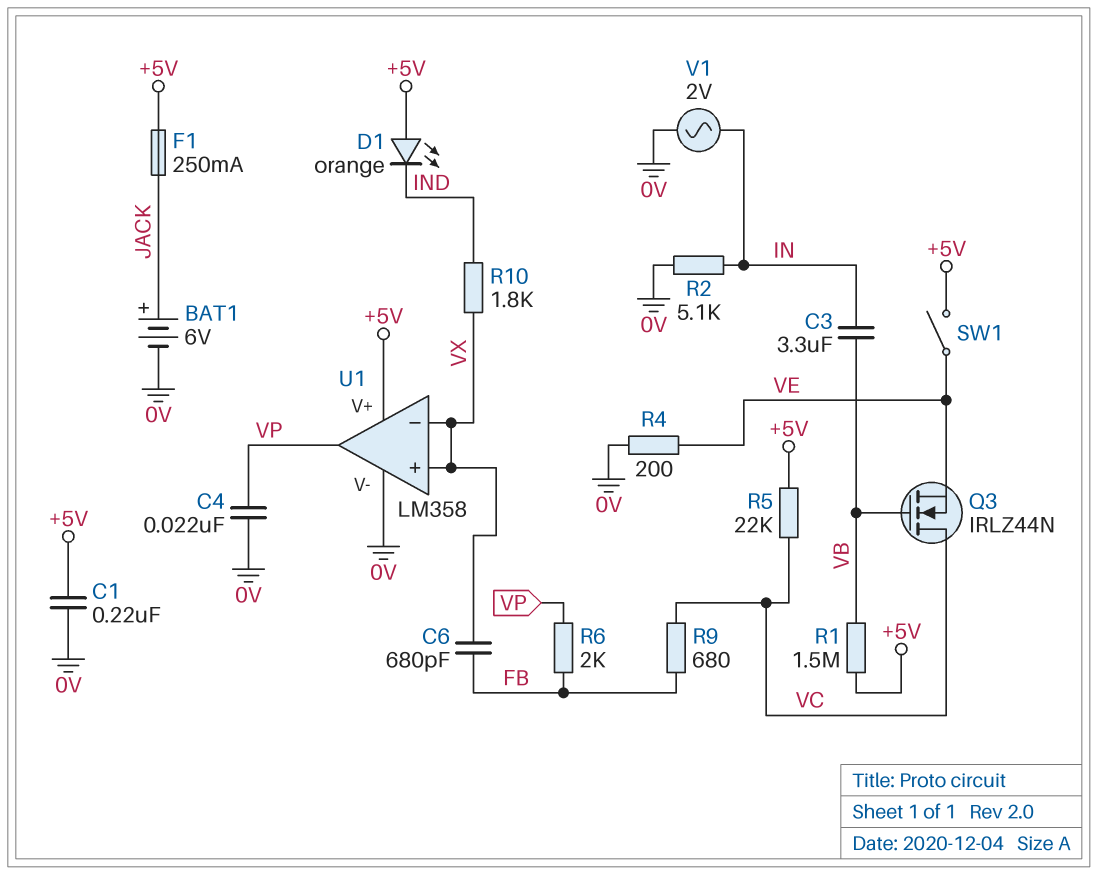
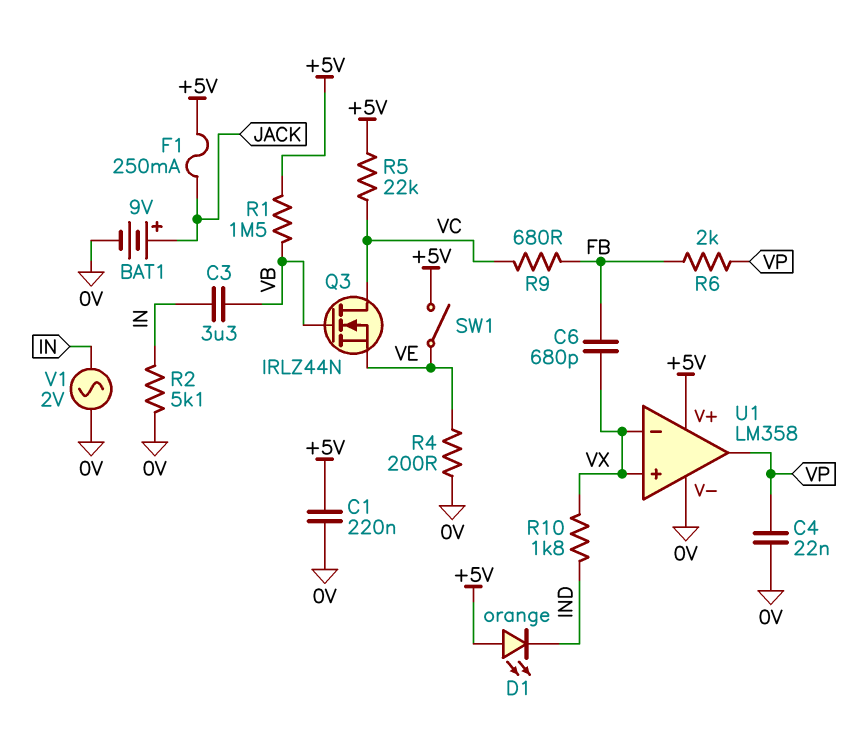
BAT1: 6V (plus JACK, minus 0V) -> 9V (plus JACK, minus 0V)

